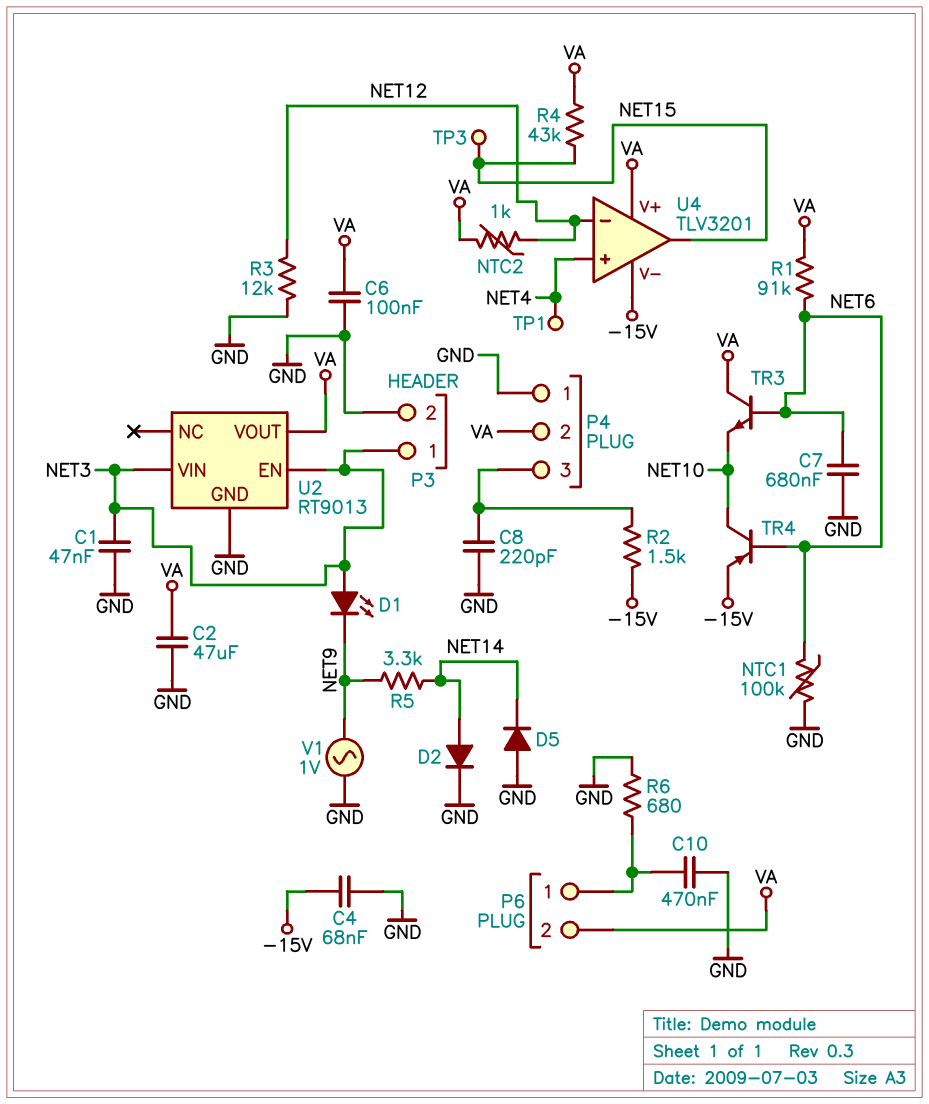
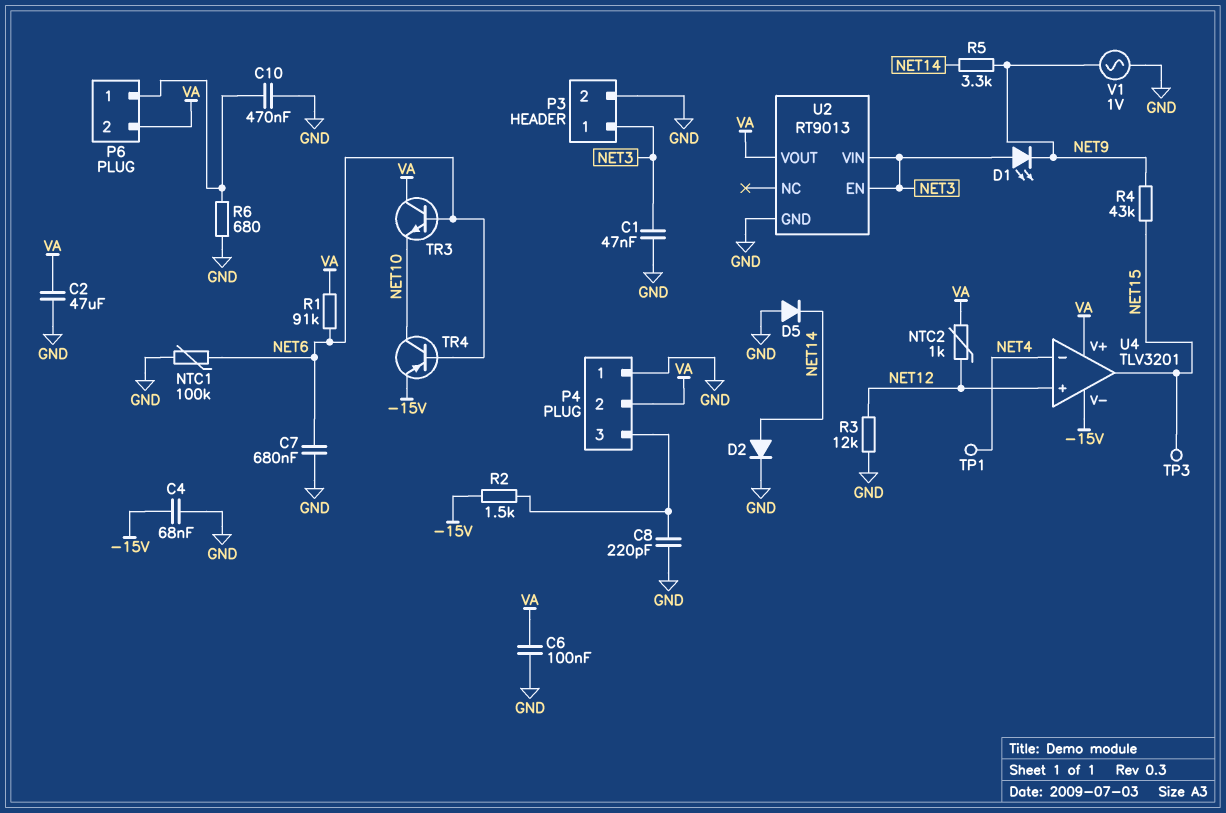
R4: 43k (NET15, VA) -> 43k (NET9, NET15)
U4 pin in+: NET4 -> NET12
U4 pin in-: NET12 -> NET4

